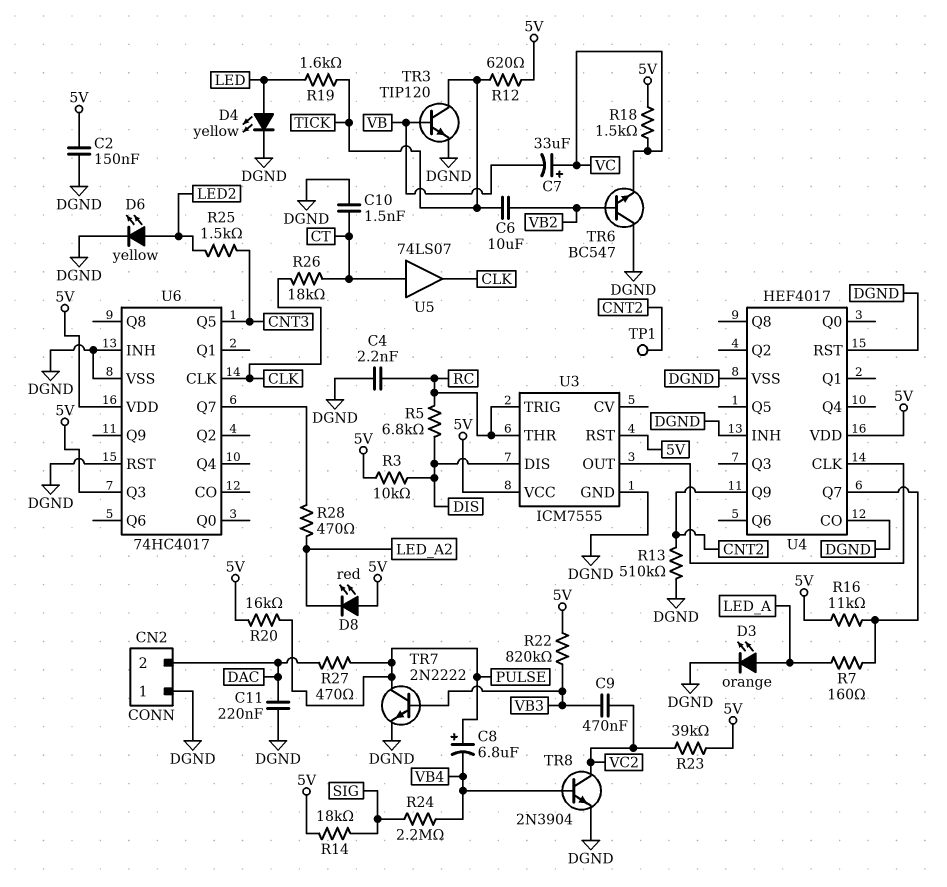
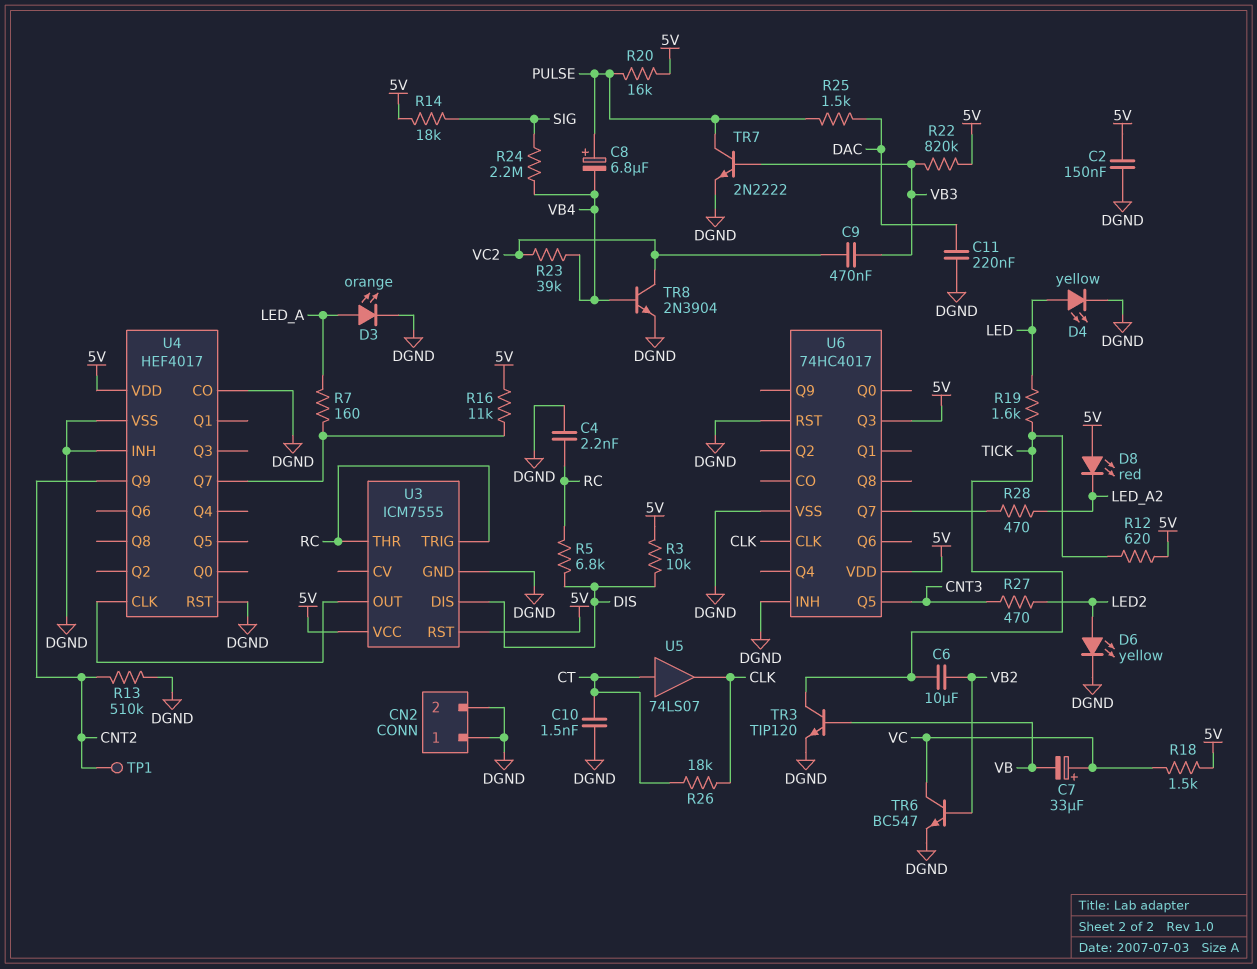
CN2 pin 2: DAC -> DGND
R23: 39k (5V, VC2) -> 39k (VB4, VC2)
R25: 1.5k (CNT3, LED2) -> 1.5k (DAC, PULSE)
R27: 470 (DAC, PULSE) -> 470 (CNT3, LED2)
TR6: NPN BC547 (B VB2, C DGND, E VC) -> NPN BC547 (B VB2, C VC, E DGND)

